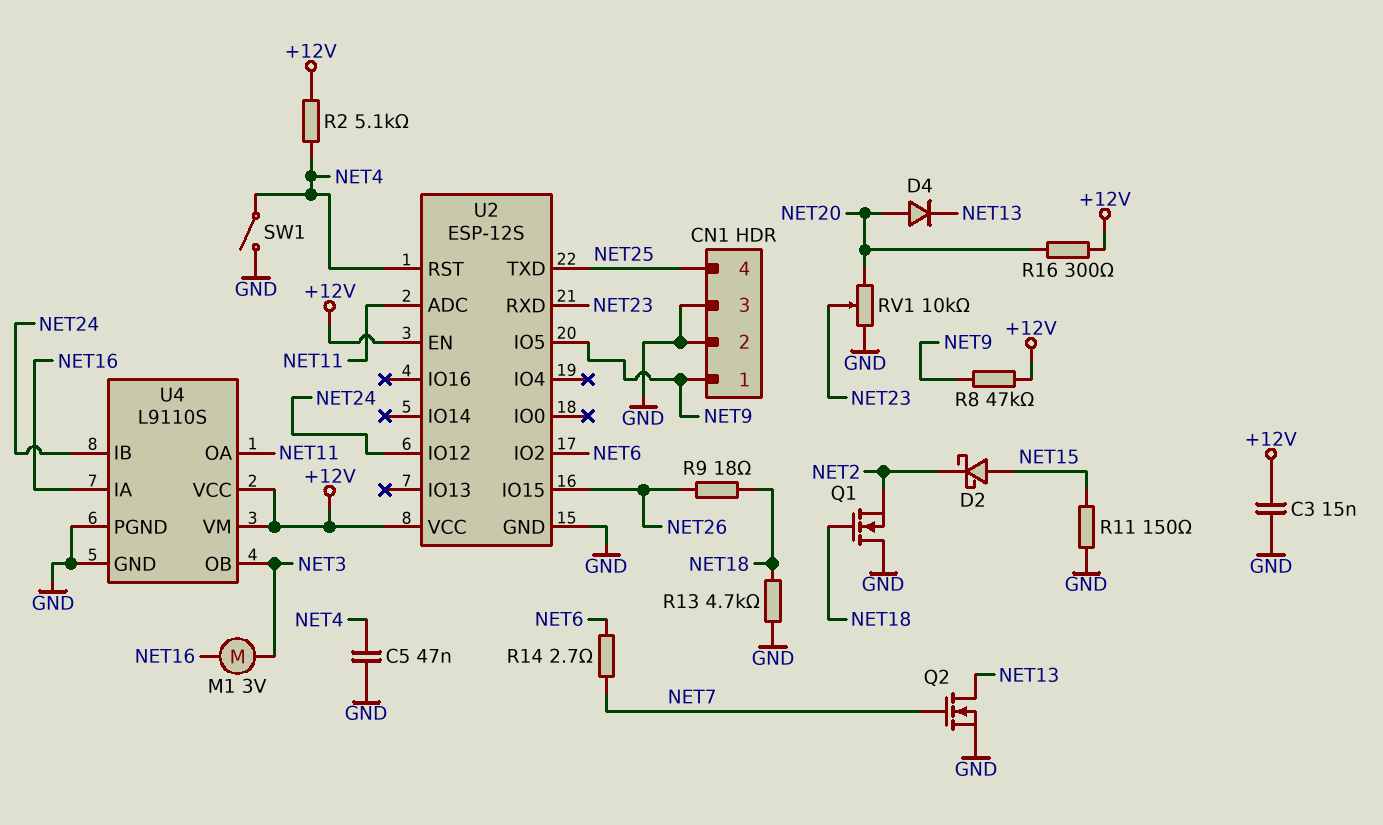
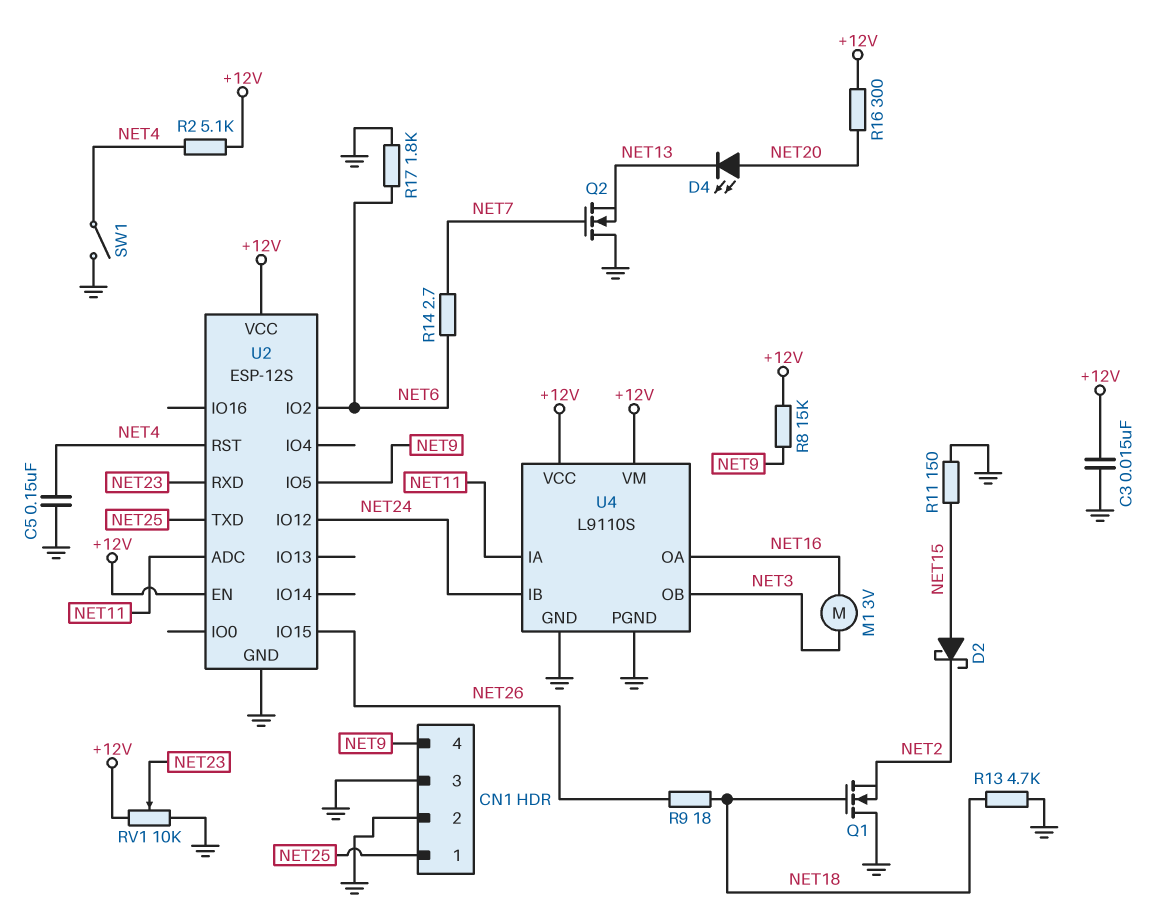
C5: 47nF (GND, NET4) -> 150nF (GND, NET4)
CN1 pin 1: NET9 -> NET25
CN1 pin 4: NET25 -> NET9
D4: diode (A NET20, K NET13) -> LED (A NET20, K NET13)
Q2: NMOS (G NET7, D NET13, S GND) -> NMOS (G NET7, D GND, S NET13)
R8: 47k (+12V, NET9) -> 15k (+12V, NET9)
R17: none -> 1.8k (GND, NET6)
RV1: 10k (GND, NET20, wiper NET23) -> 10k (+12V, GND, wiper NET23)
U4 pin IA: NET16 -> NET11
U4 pin OA: NET11 -> NET16

